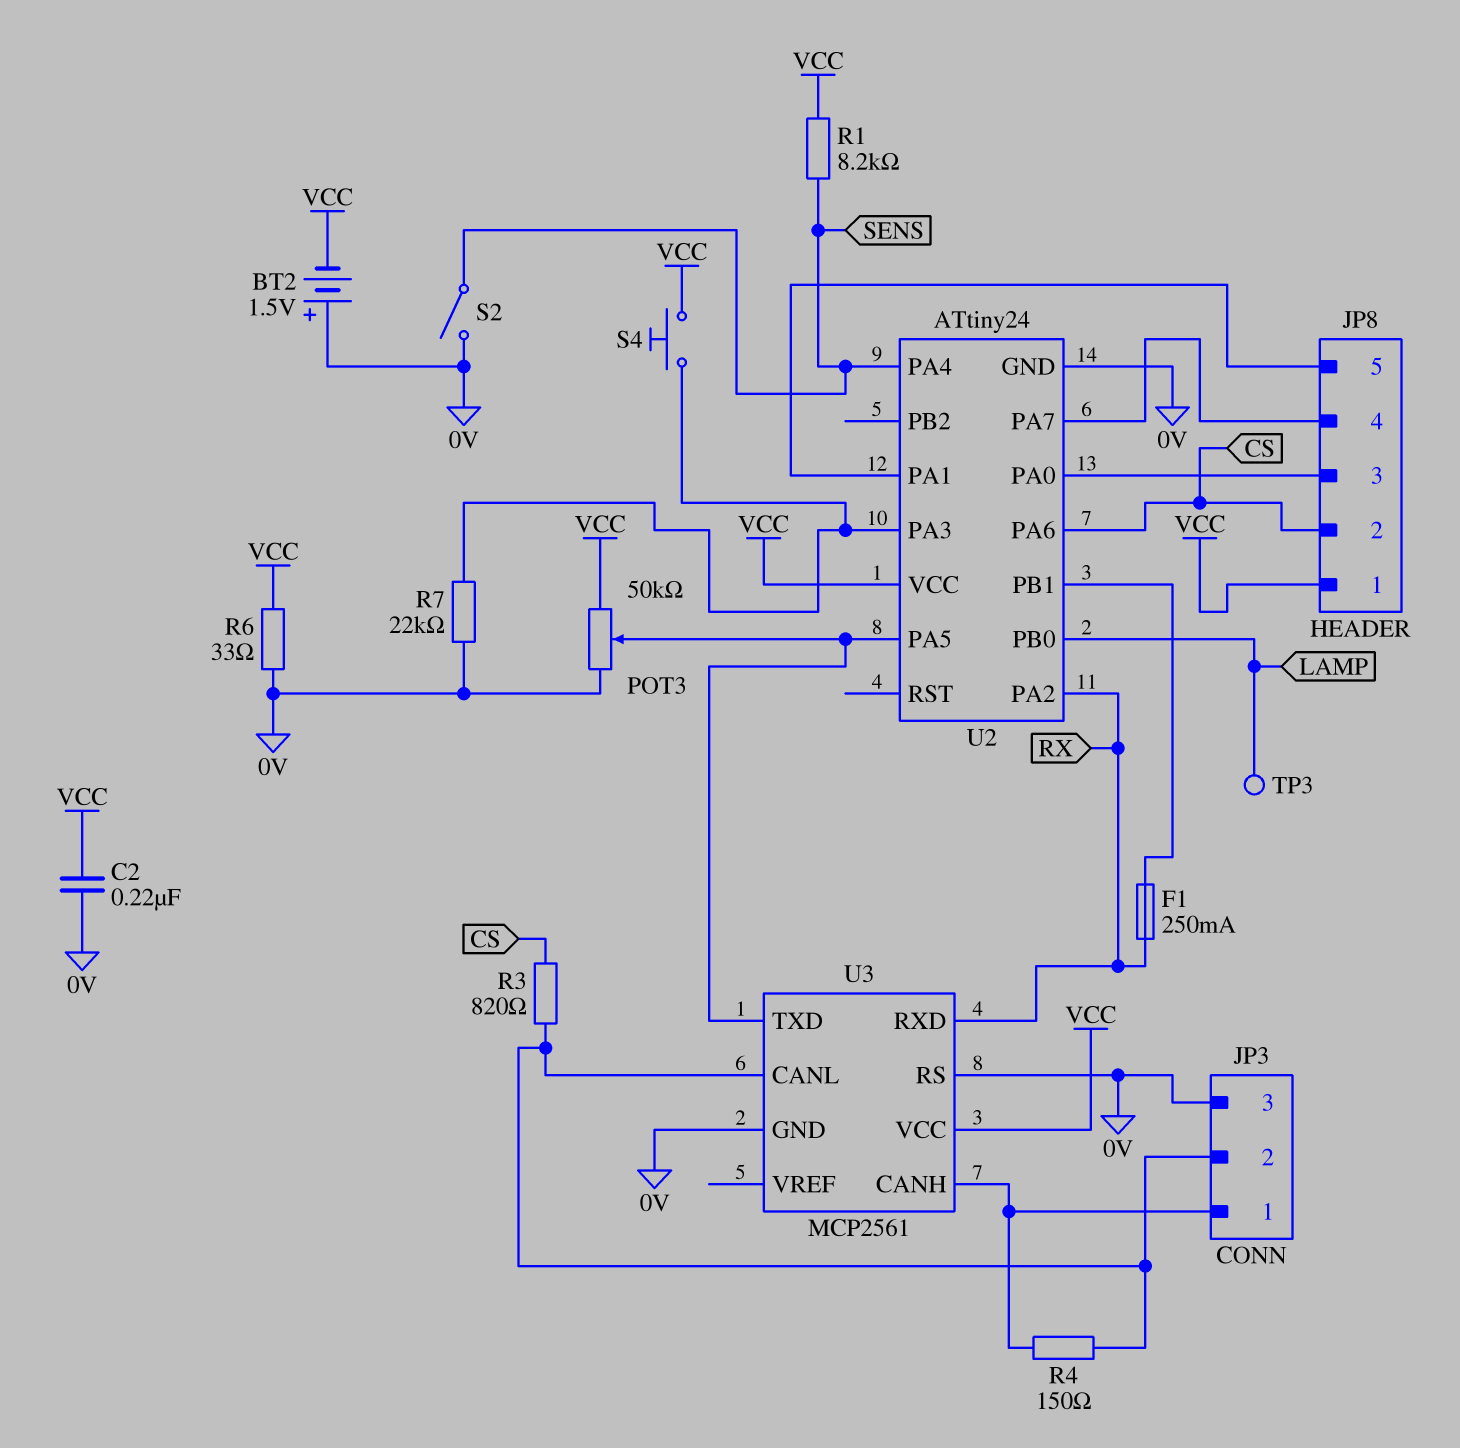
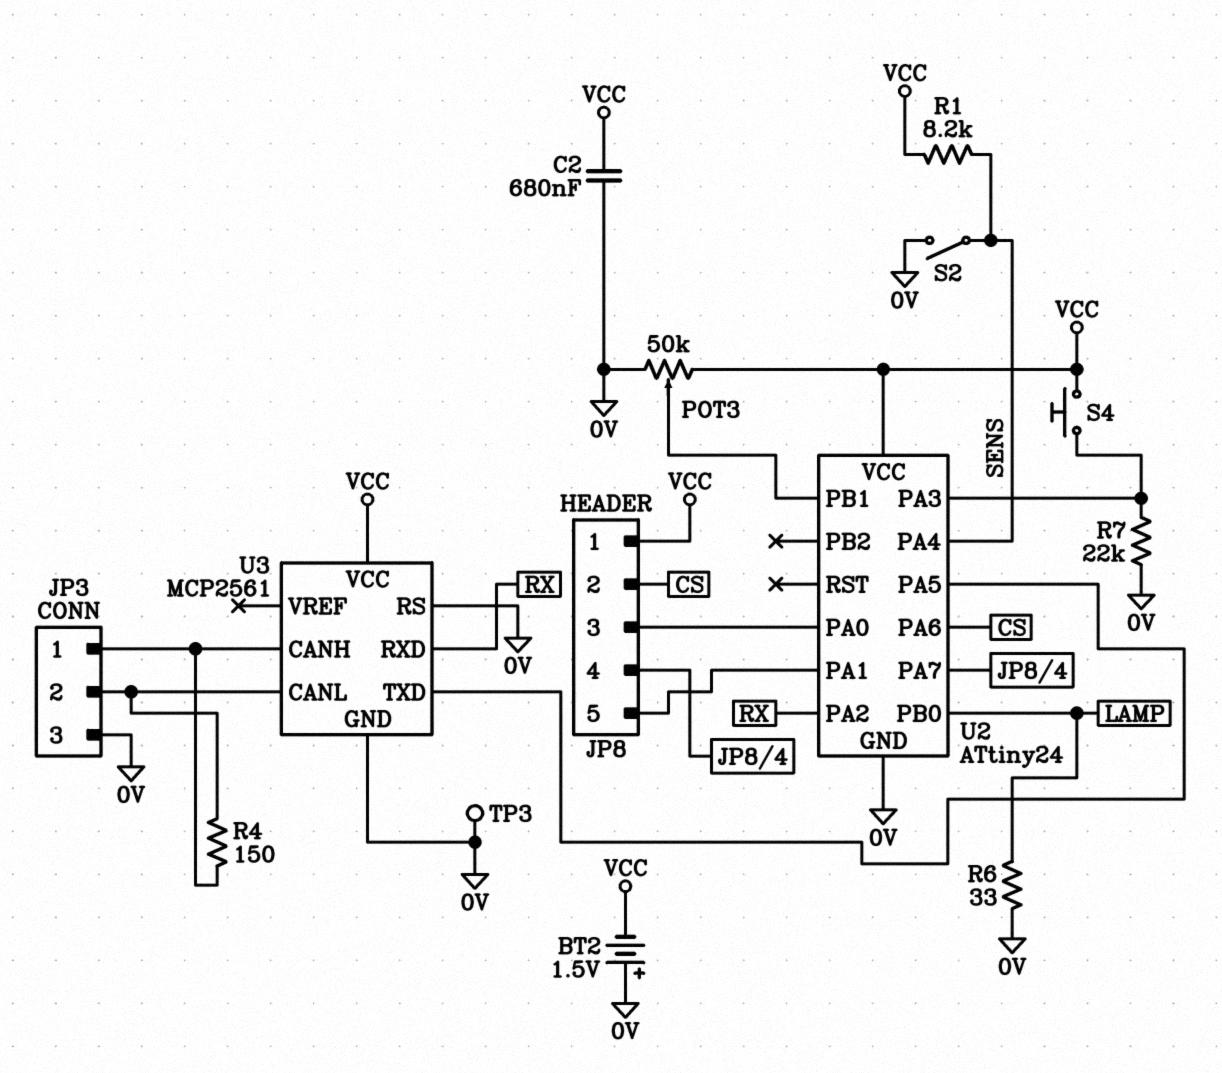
C2: 220nF (0V, VCC) -> 680nF (0V, VCC)
F1: 250mA (RX, U2/PB1) -> none
POT3: 50k (0V, VCC, wiper U2/PA5) -> 50k (0V, VCC, wiper U2/PB1)
R3: 820 (CS, JP3/2) -> none
R6: 33 (0V, VCC) -> 33 (0V, LAMP)
TP3: test point (LAMP) -> test point (0V)

